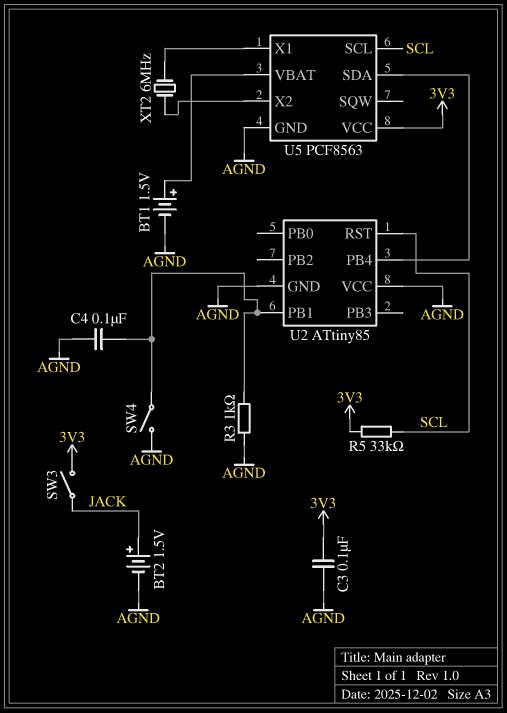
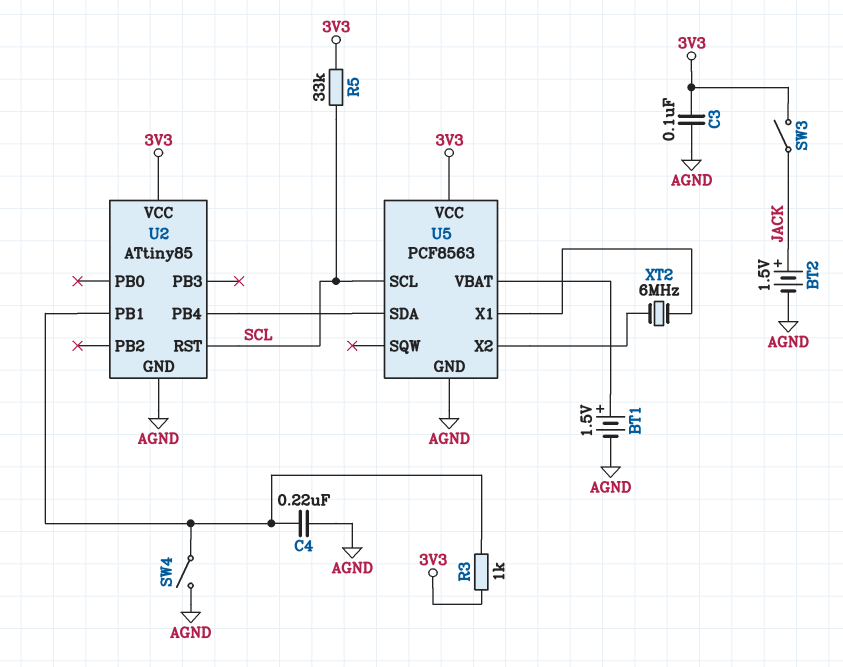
C4: 100nF (AGND, U2/PB1) -> 220nF (AGND, U2/PB1)
R3: 1k (AGND, U2/PB1) -> 1k (3V3, U2/PB1)
U2 pin VCC: AGND -> 3V3

